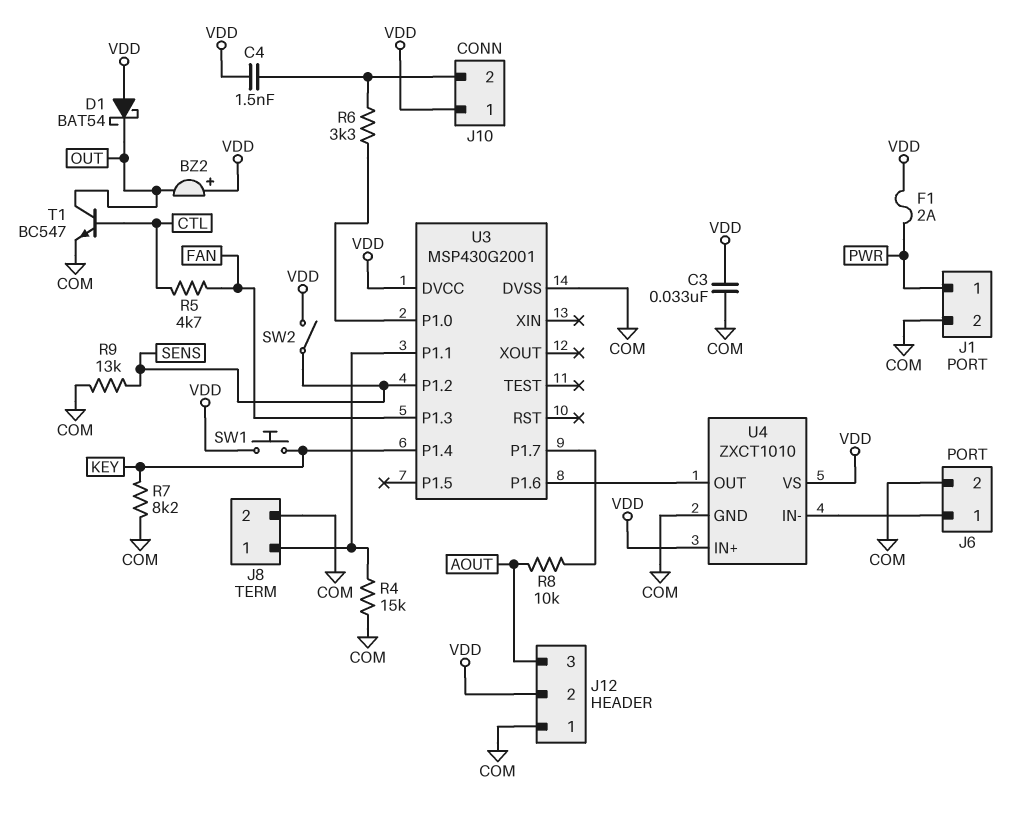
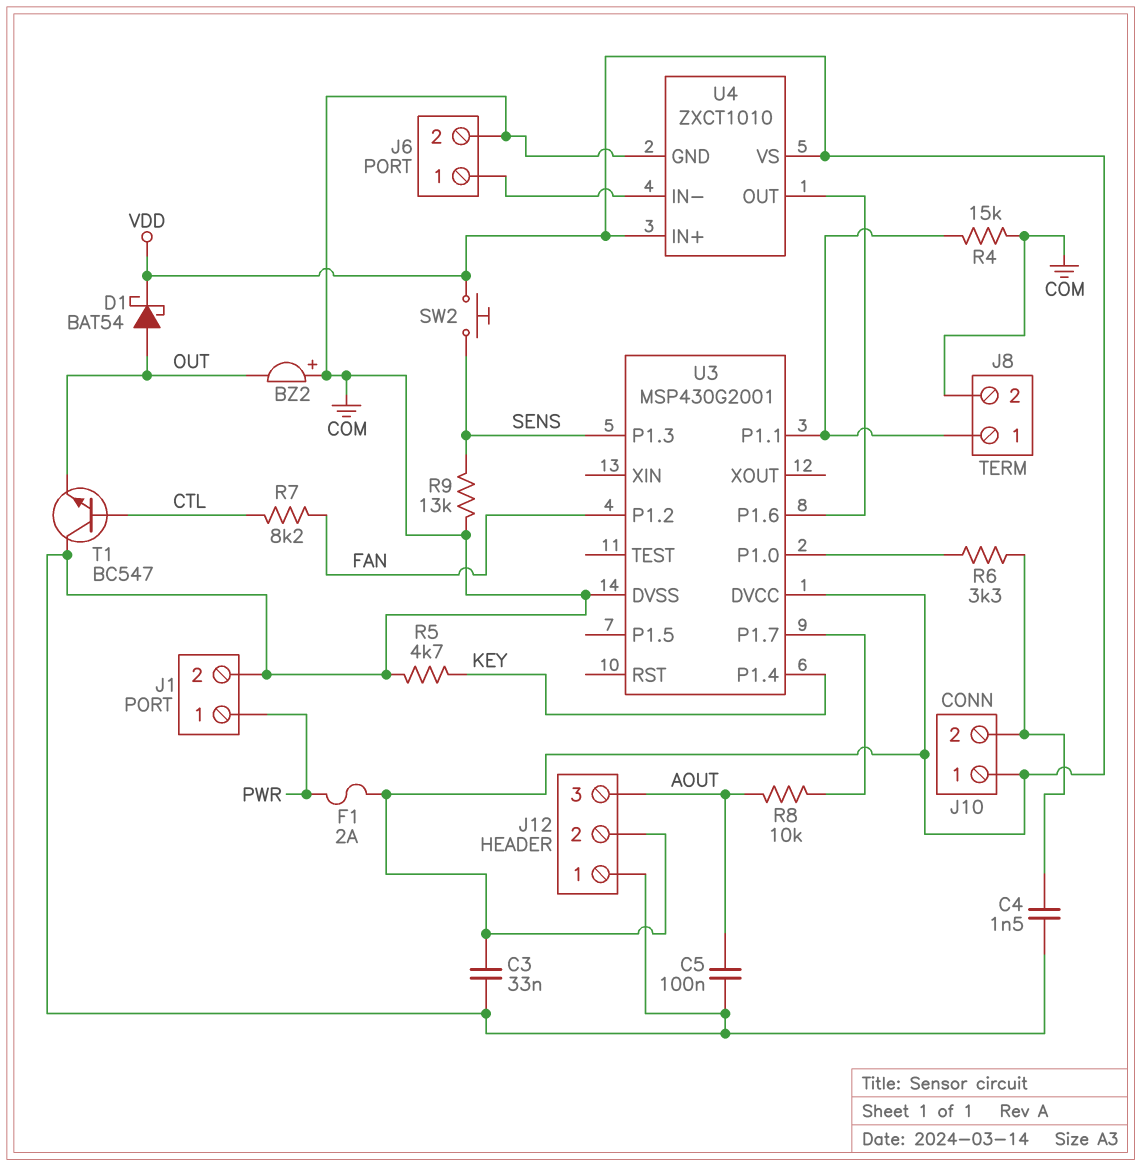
BZ2: buzzer (plus VDD, minus OUT) -> buzzer (plus COM, minus OUT)
C4: 1.5nF (J10/2, VDD) -> 1.5nF (COM, J10/2)
C5: none -> 100nF (AOUT, COM)
D1: schottky BAT54 (A VDD, K OUT) -> schottky BAT54 (A OUT, K VDD)
R5: 4.7k (CTL, FAN) -> 4.7k (COM, KEY)
R7: 8.2k (COM, KEY) -> 8.2k (CTL, FAN)
SW1: button (KEY, VDD) -> none
SW2: switch (SENS, VDD) -> button (SENS, VDD)
T1: NPN BC547 (B CTL, C OUT, E COM) -> NPN BC547 (B CTL, C COM, E OUT)
U3 pin P1.2: SENS -> FAN
U3 pin P1.3: FAN -> SENS

